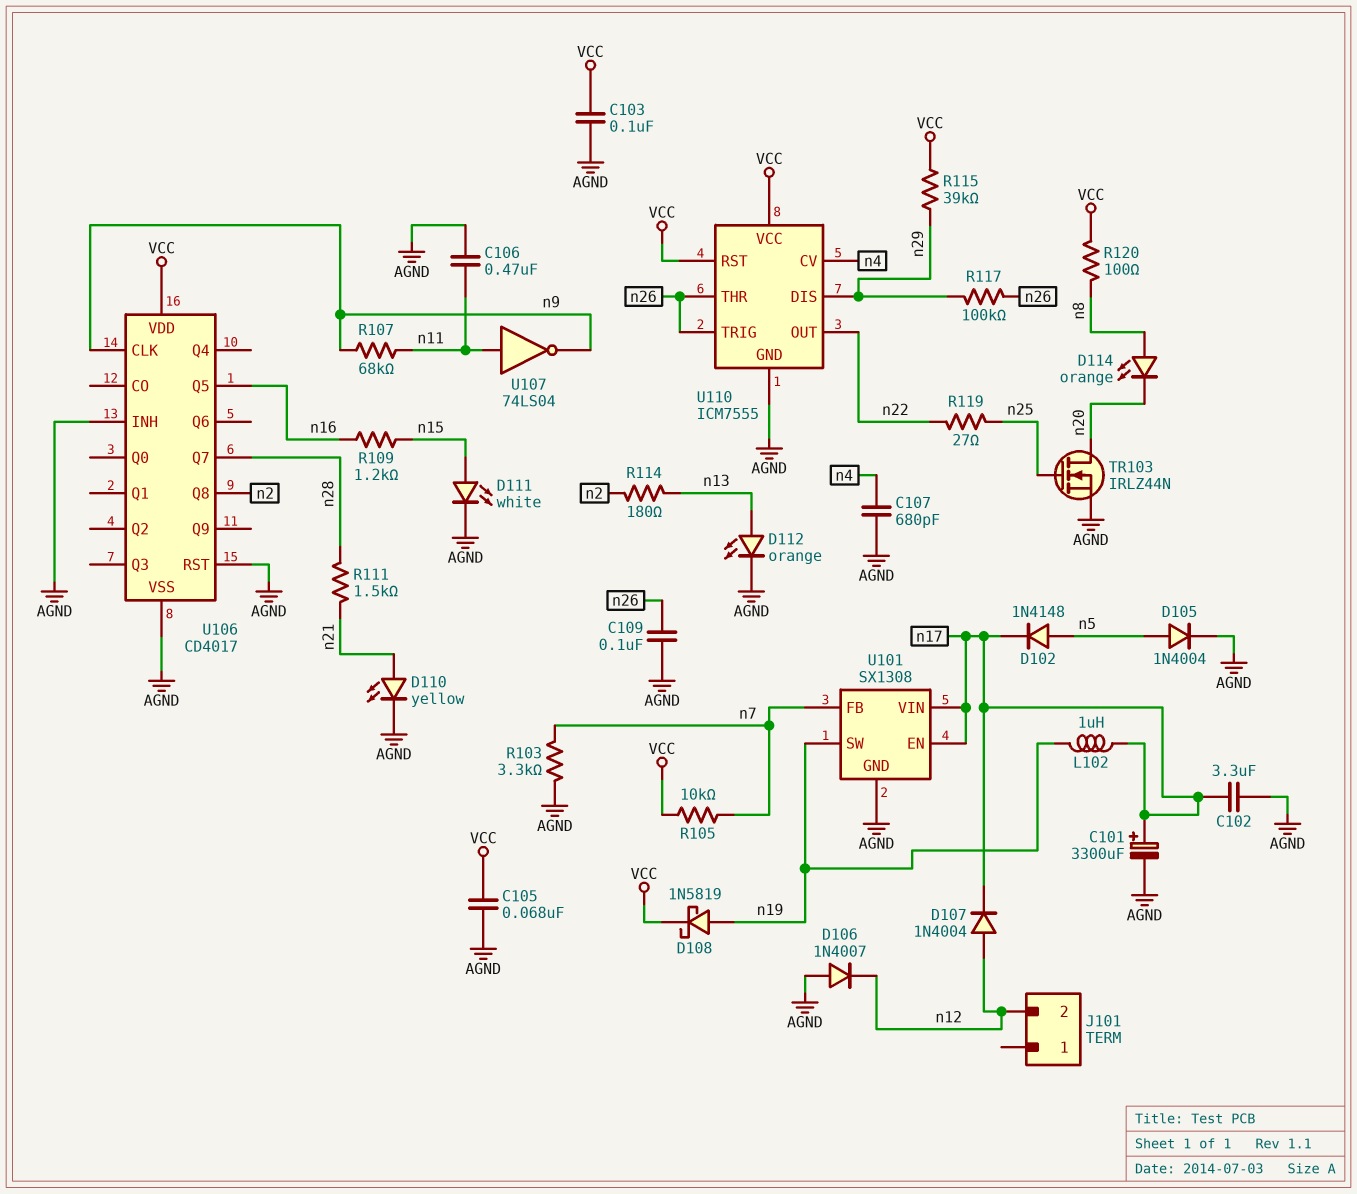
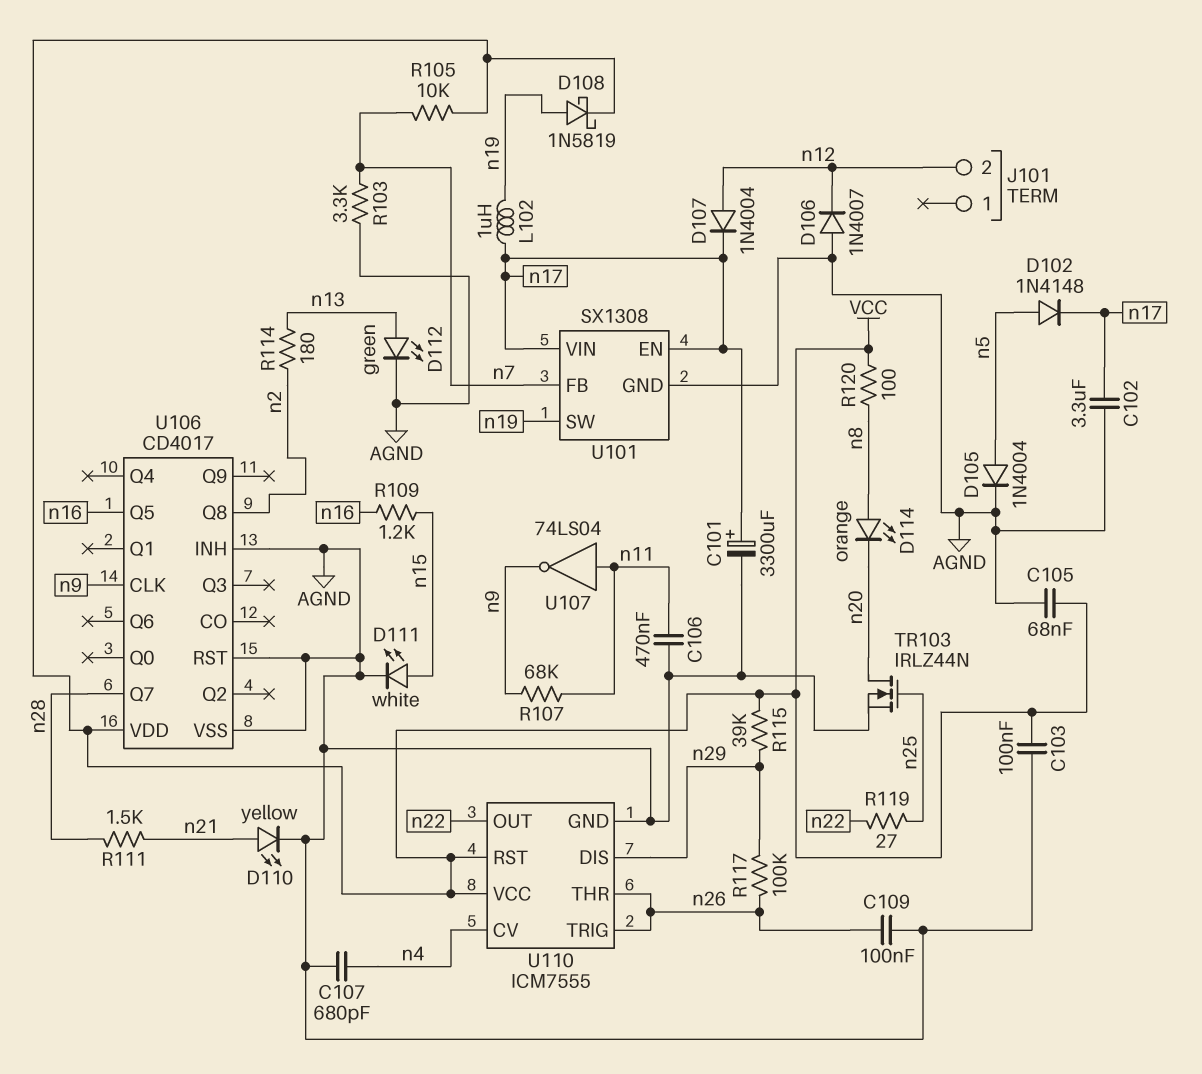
D112: LED orange (A n13, K AGND) -> LED green (A n13, K AGND)

